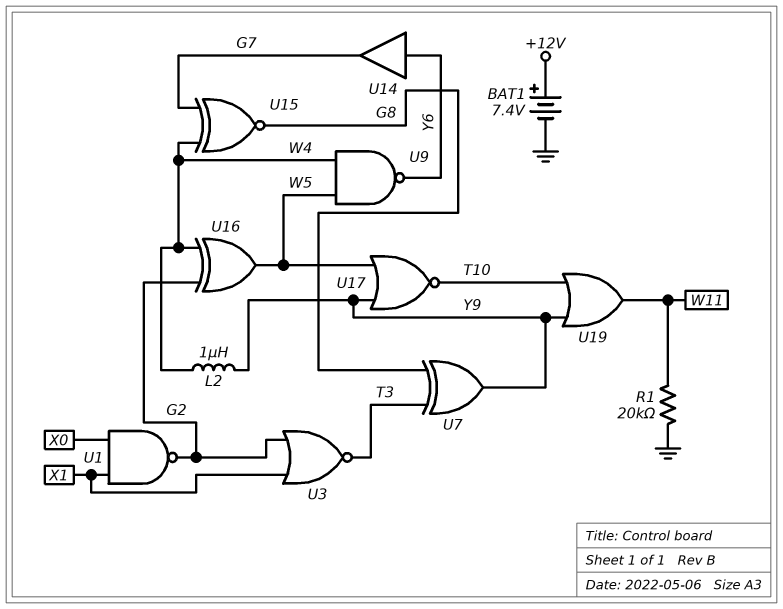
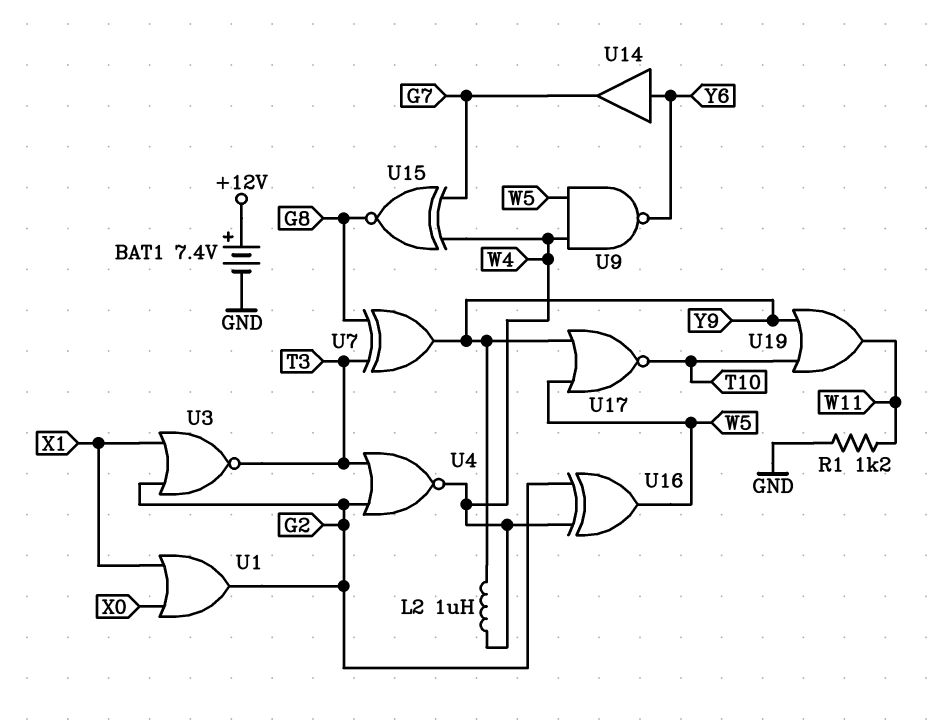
R1: 20k (GND, W11) -> 1.2k (GND, W11)
U1: NAND (in X0, in X1, out G2) -> OR (in X0, in X1, out G2)
U4: none -> NOR (in G2, in T3, out W4)

